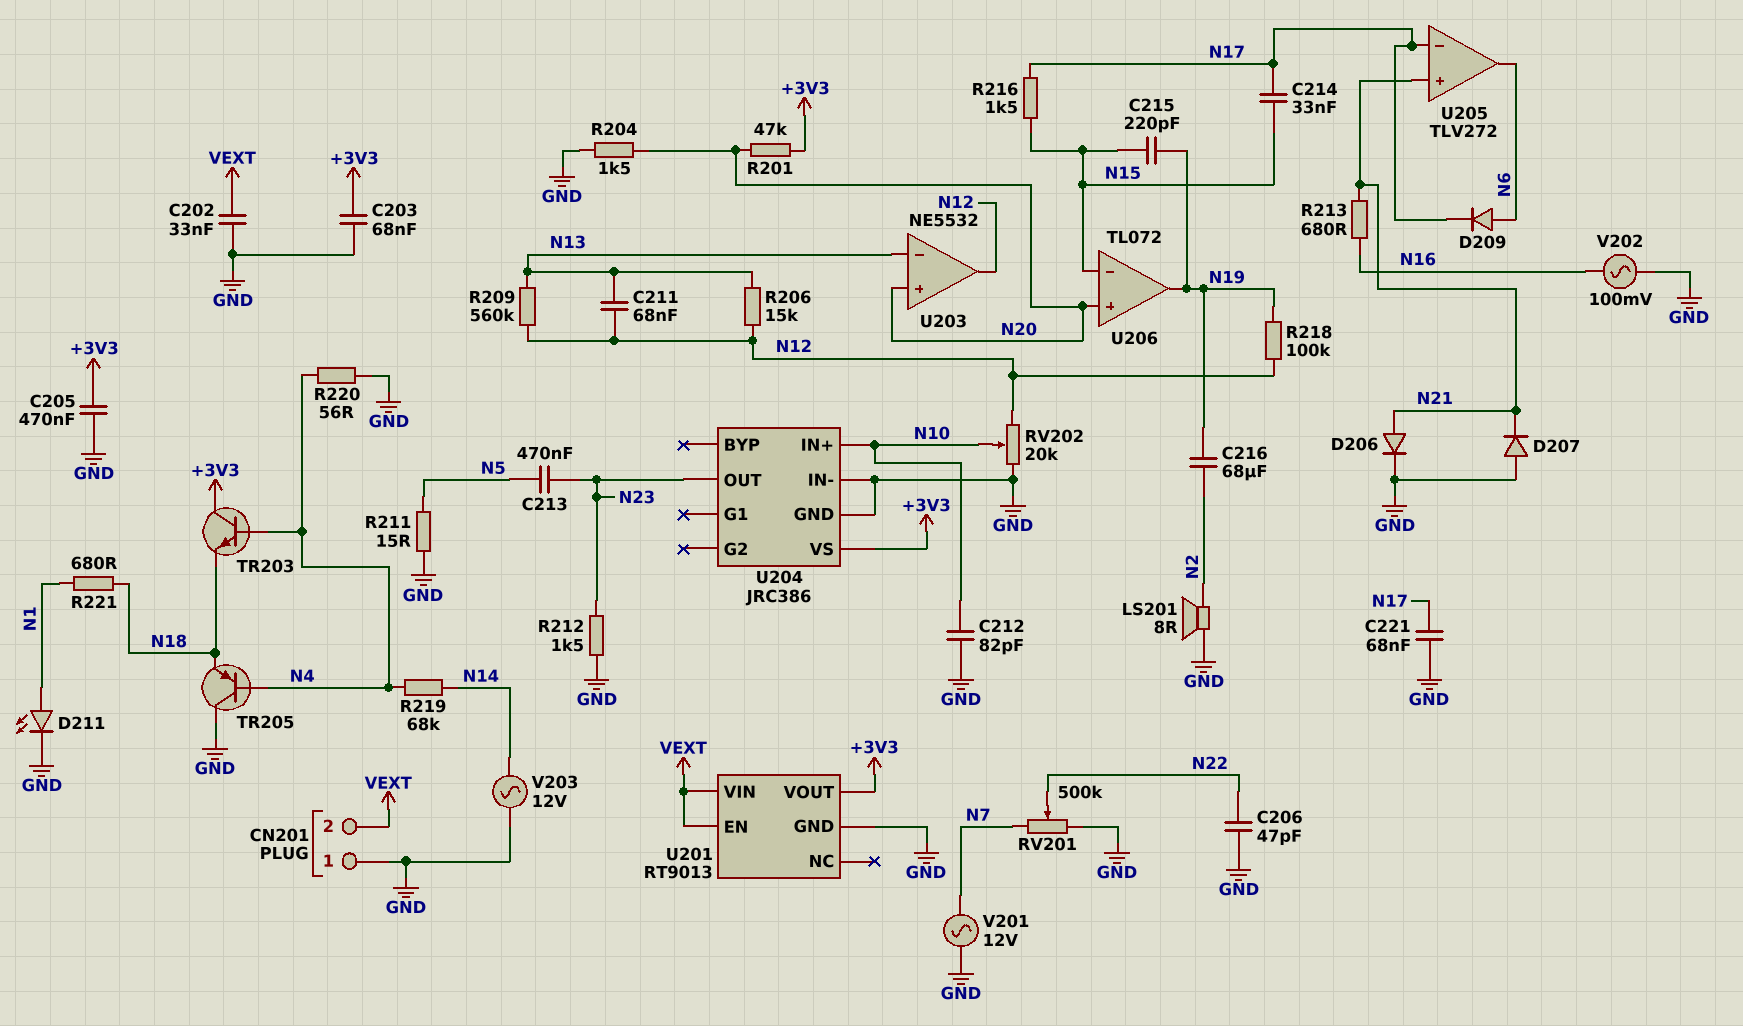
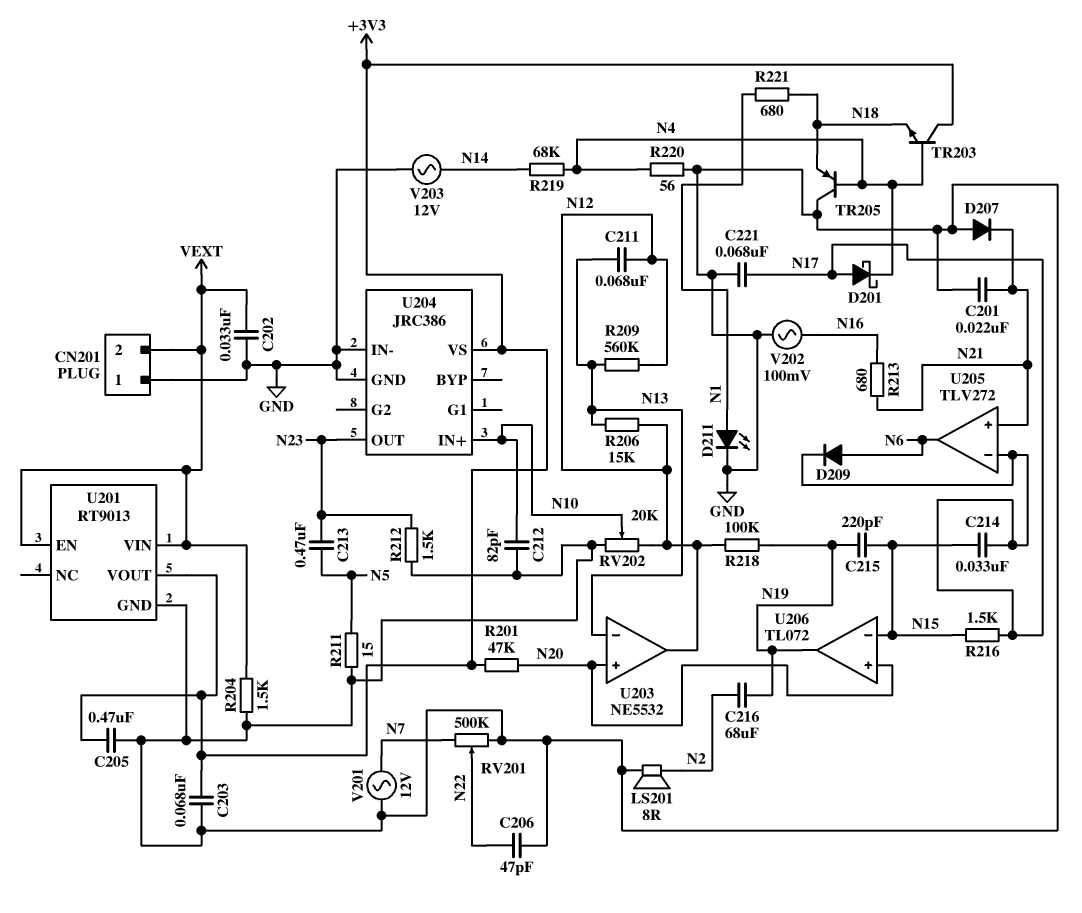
C201: none -> 22nF (GND, N21)
D201: none -> schottky (A N17, K N4)
D206: diode (A N21, K GND) -> none
R204: 1.5k (GND, N20) -> 1.5k (GND, VEXT)

